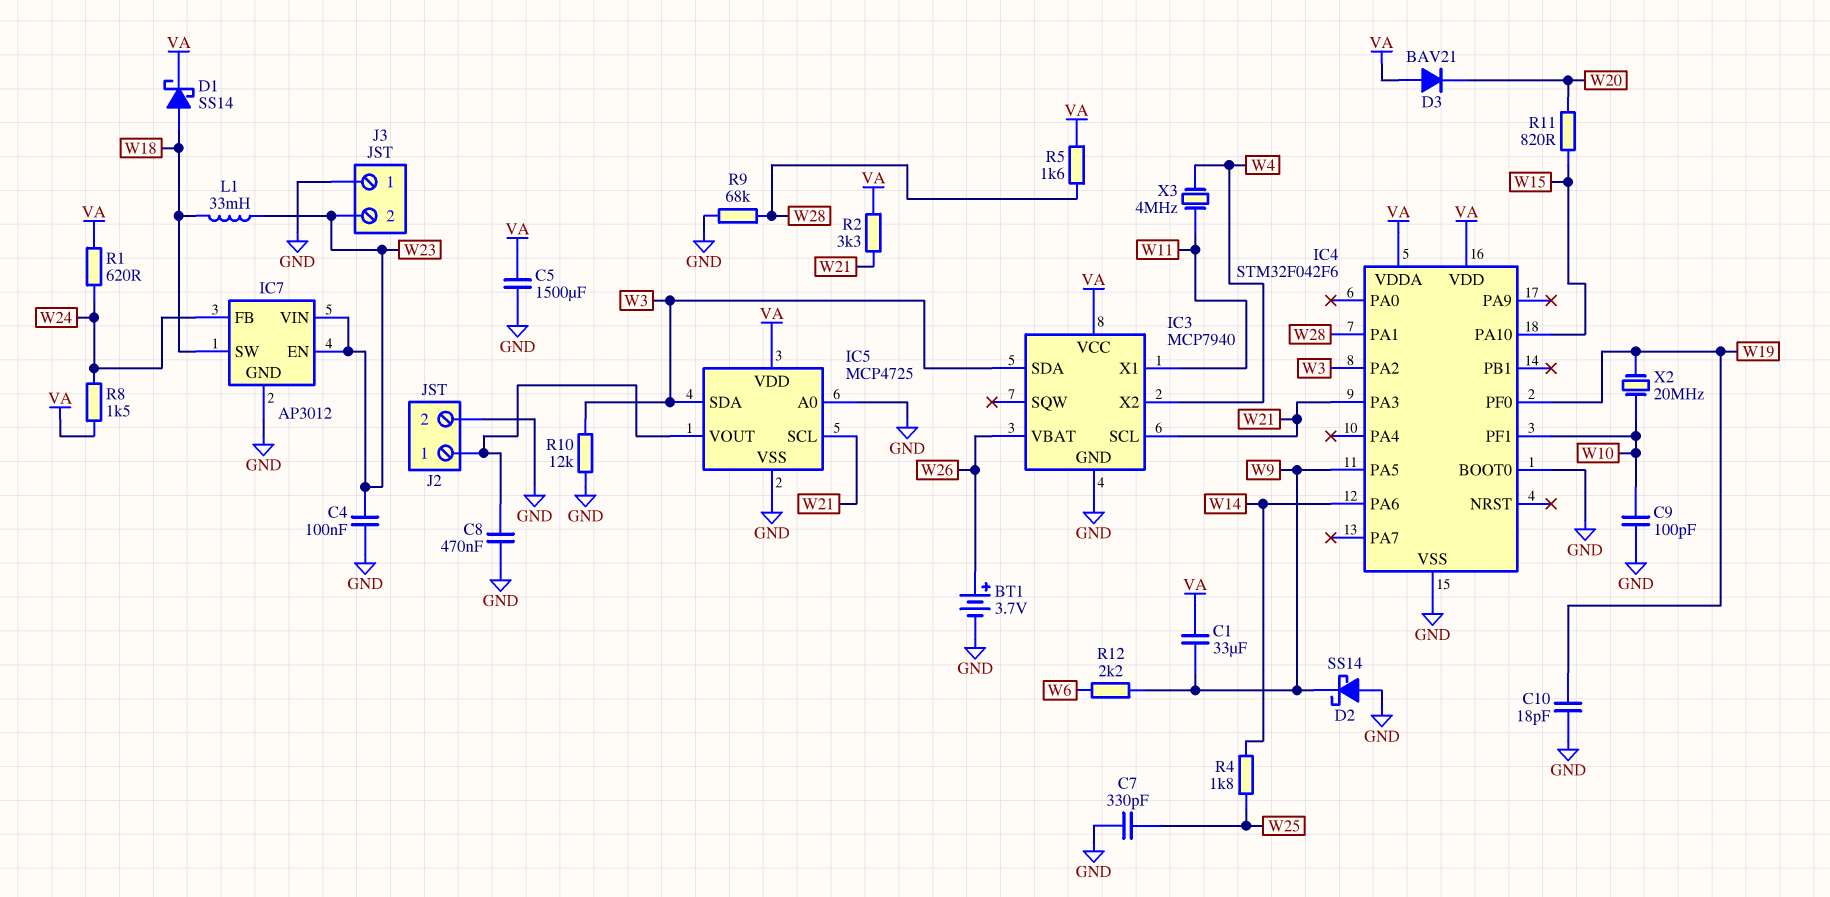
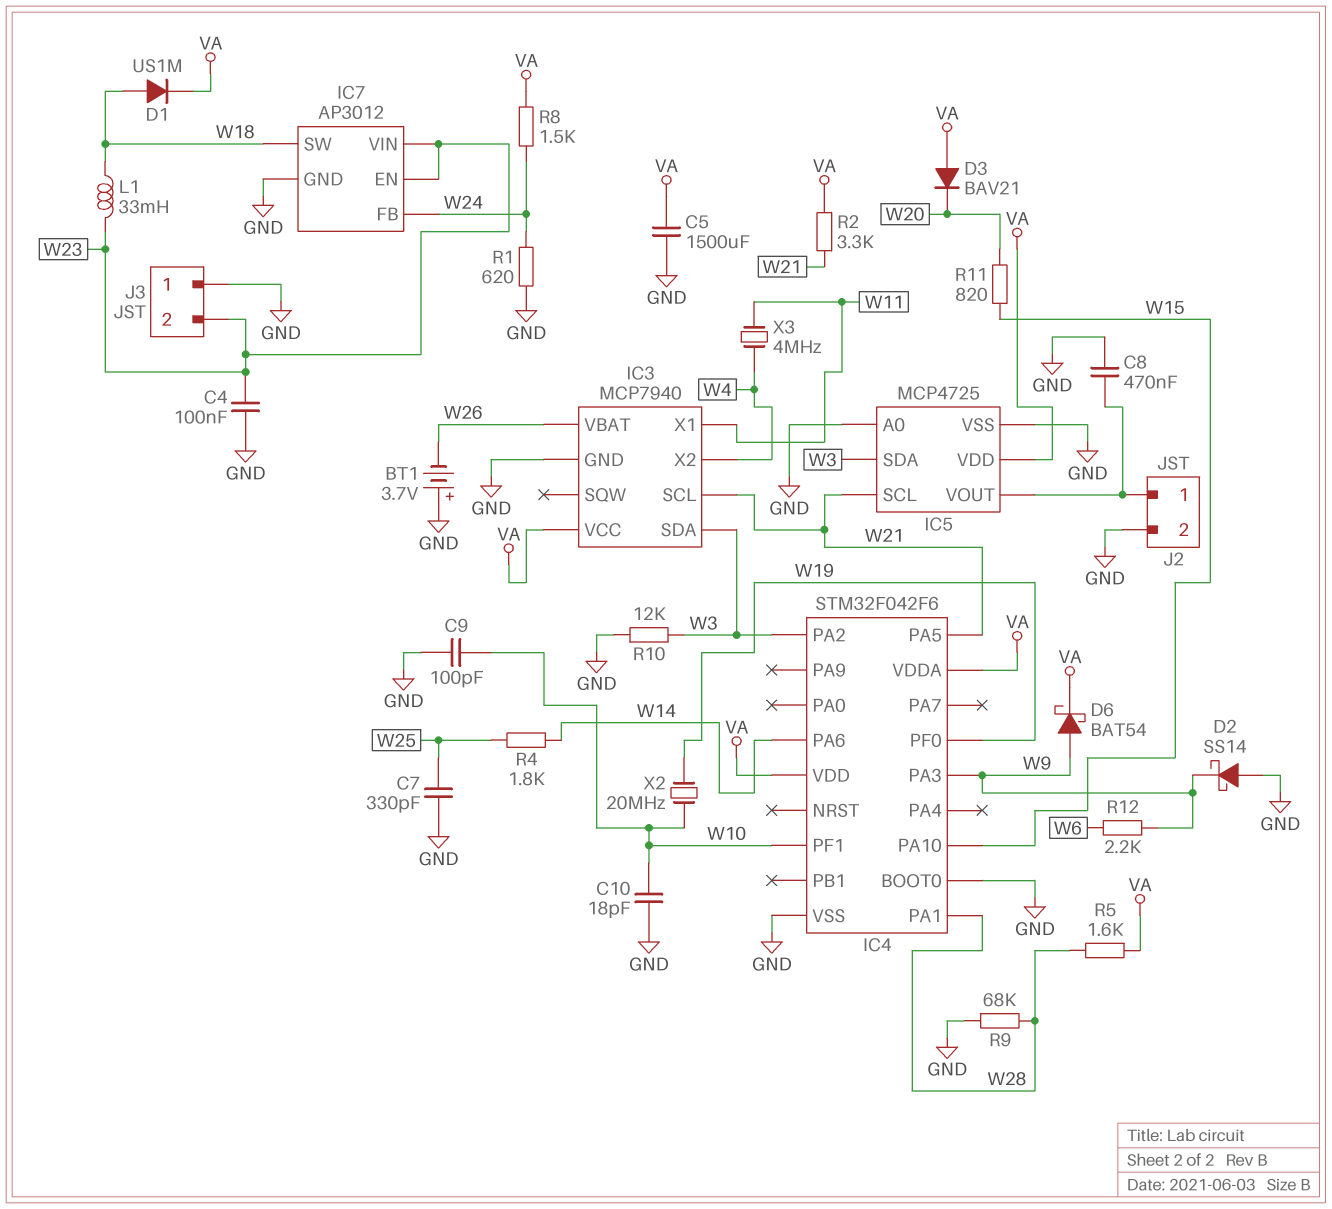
BT1: 3.7V (plus W26, minus GND) -> 3.7V (plus GND, minus W26)
C1: 33uF (VA, W9) -> none
C10: 18pF (GND, W19) -> 18pF (GND, W10)
D1: schottky SS14 (A W18, K VA) -> diode US1M (A W18, K VA)
D6: none -> schottky BAT54 (A W9, K VA)
IC4 pin PA3: W21 -> W9
IC4 pin PA5: W9 -> W21
R1: 620 (VA, W24) -> 620 (GND, W24)

